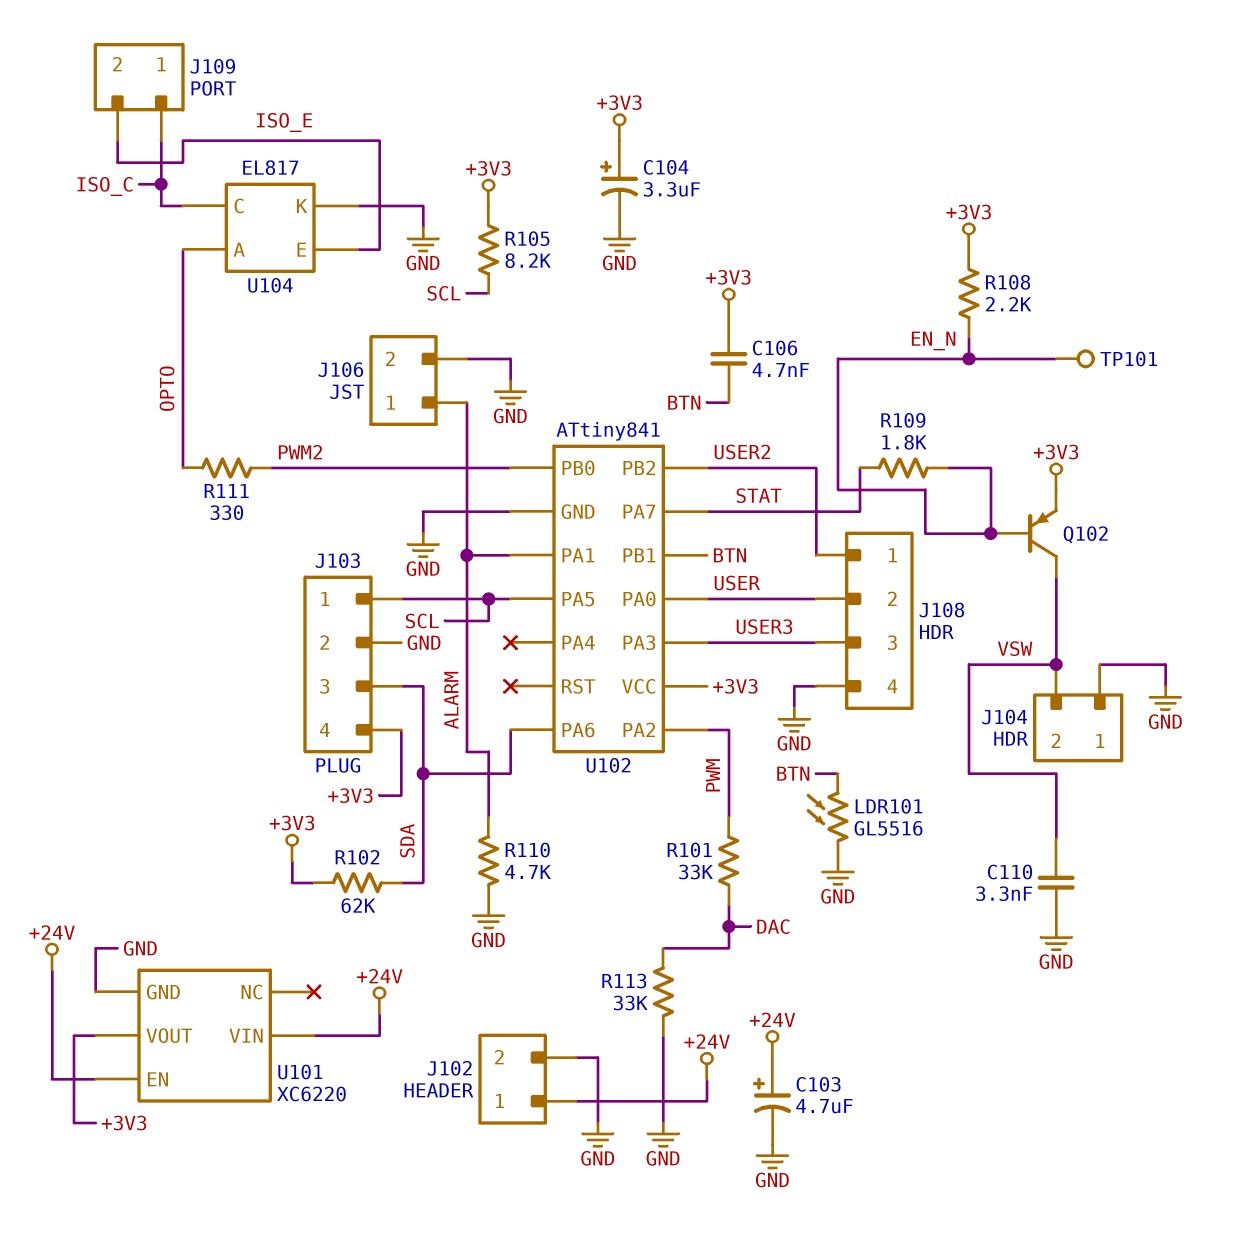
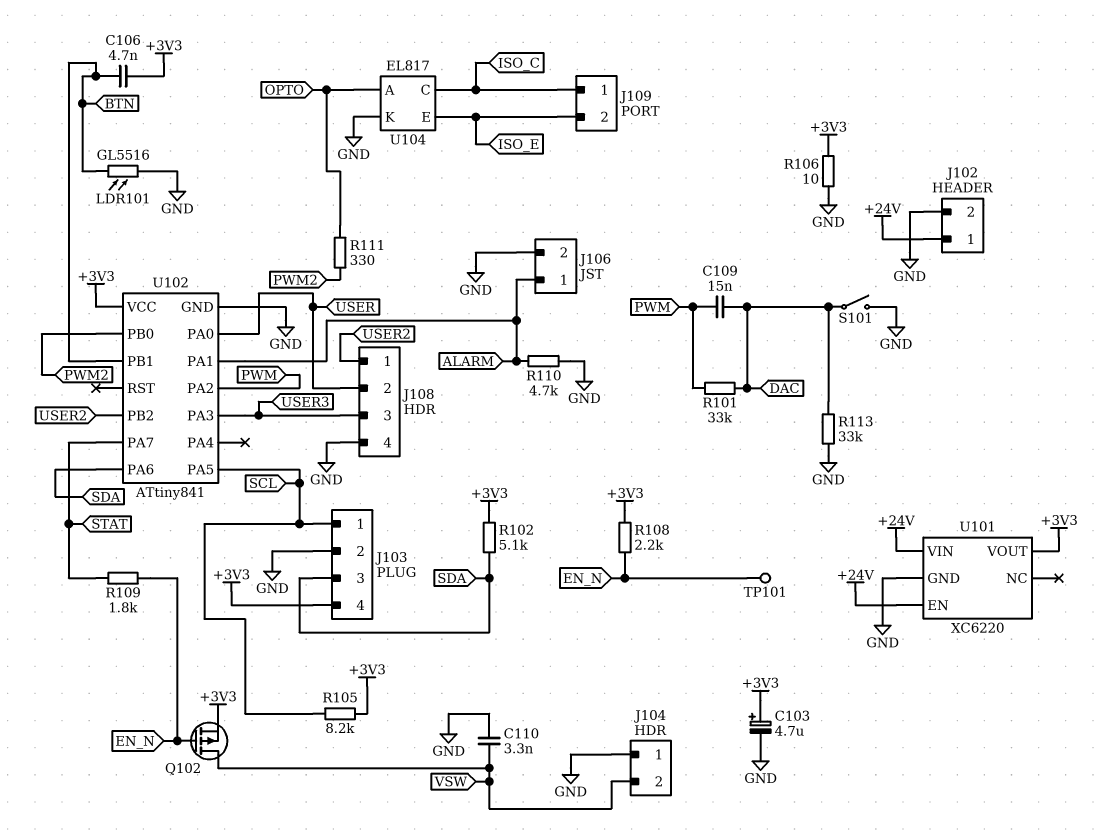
C103: 4.7uF (plus +24V, minus GND) -> 4.7uF (plus +3V3, minus GND)
C104: 3.3uF (plus +3V3, minus GND) -> none
C109: none -> 15nF (DAC, PWM)
Q102: PNP (B EN_N, C VSW, E +3V3) -> PMOS (G EN_N, D VSW, S +3V3)
R102: 62k (+3V3, SDA) -> 5.1k (+3V3, SDA)
R106: none -> 10 (+3V3, GND)
S101: none -> switch (DAC, GND)

